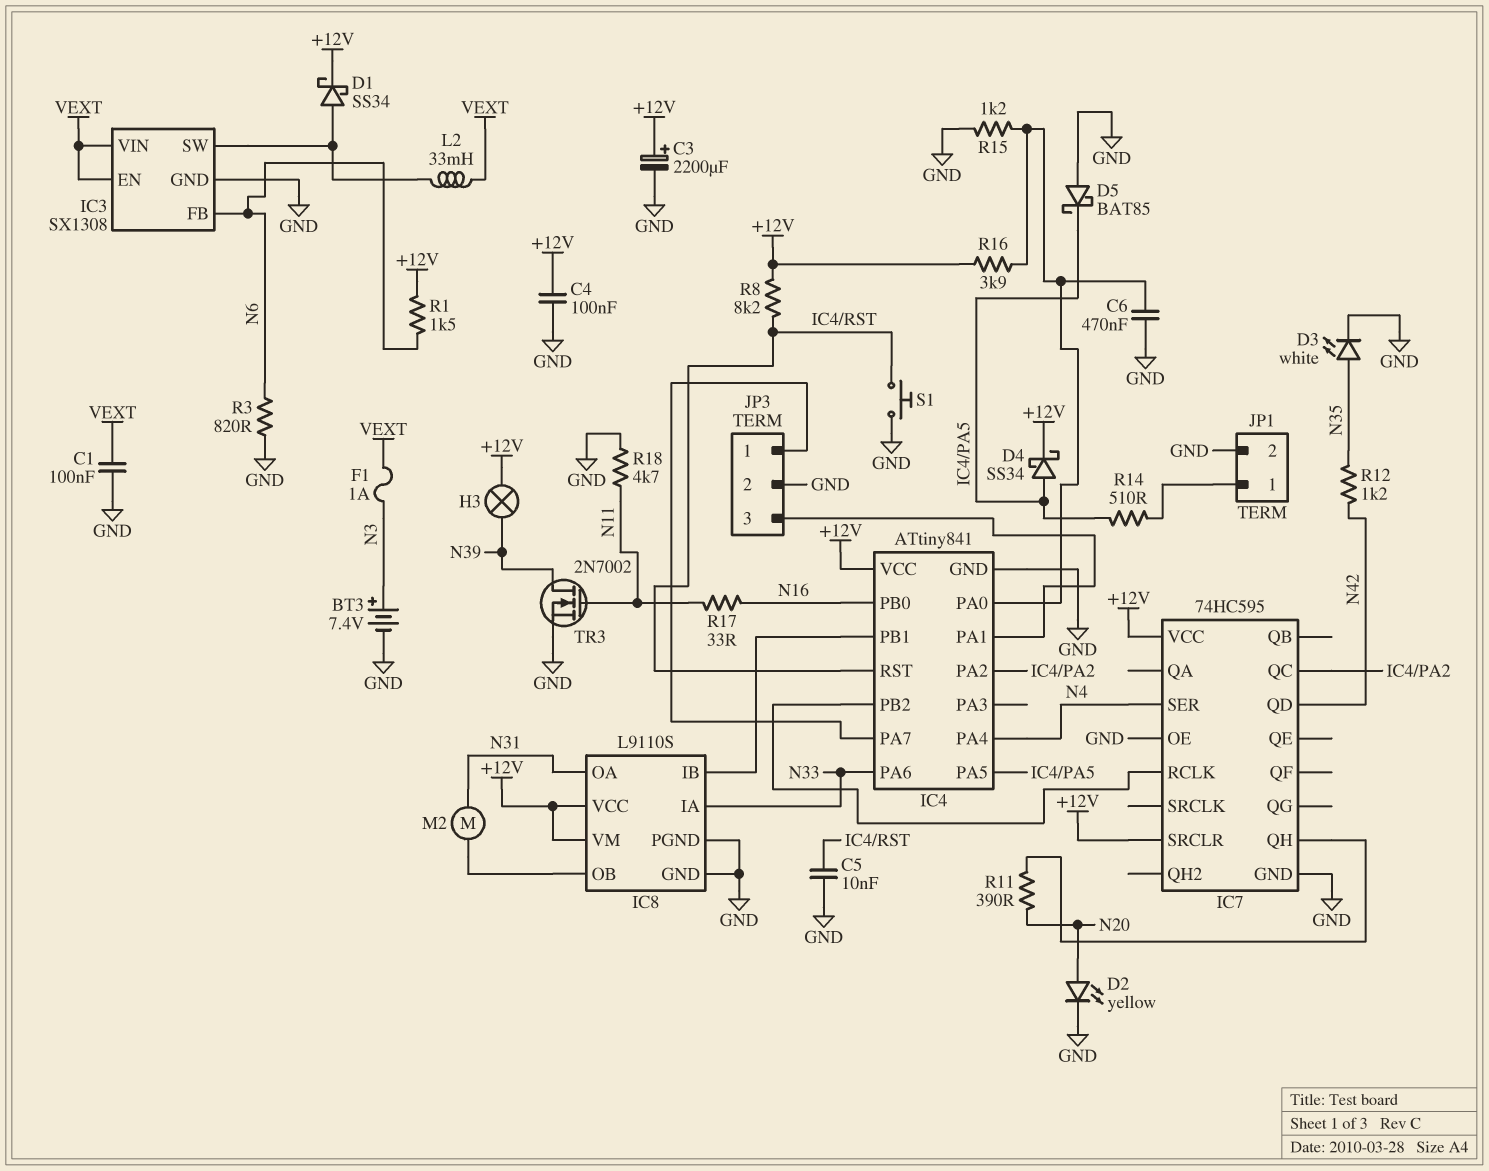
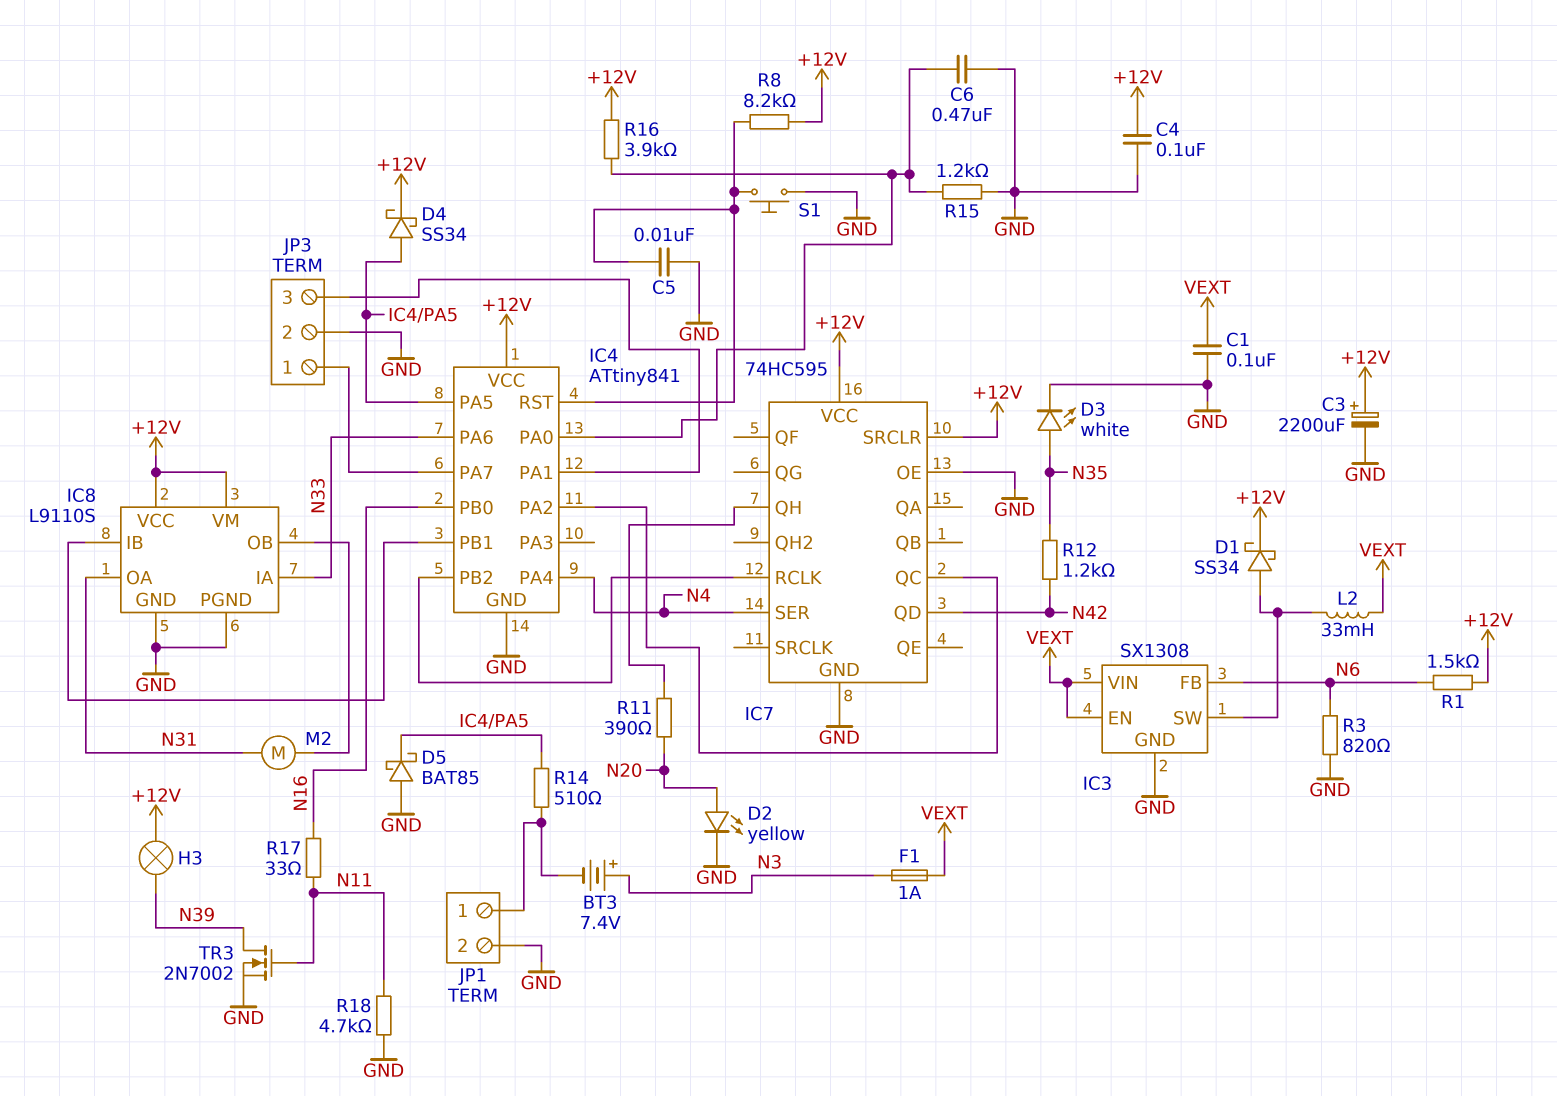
BT3: 7.4V (plus N3, minus GND) -> 7.4V (plus N3, minus JP1/1)

